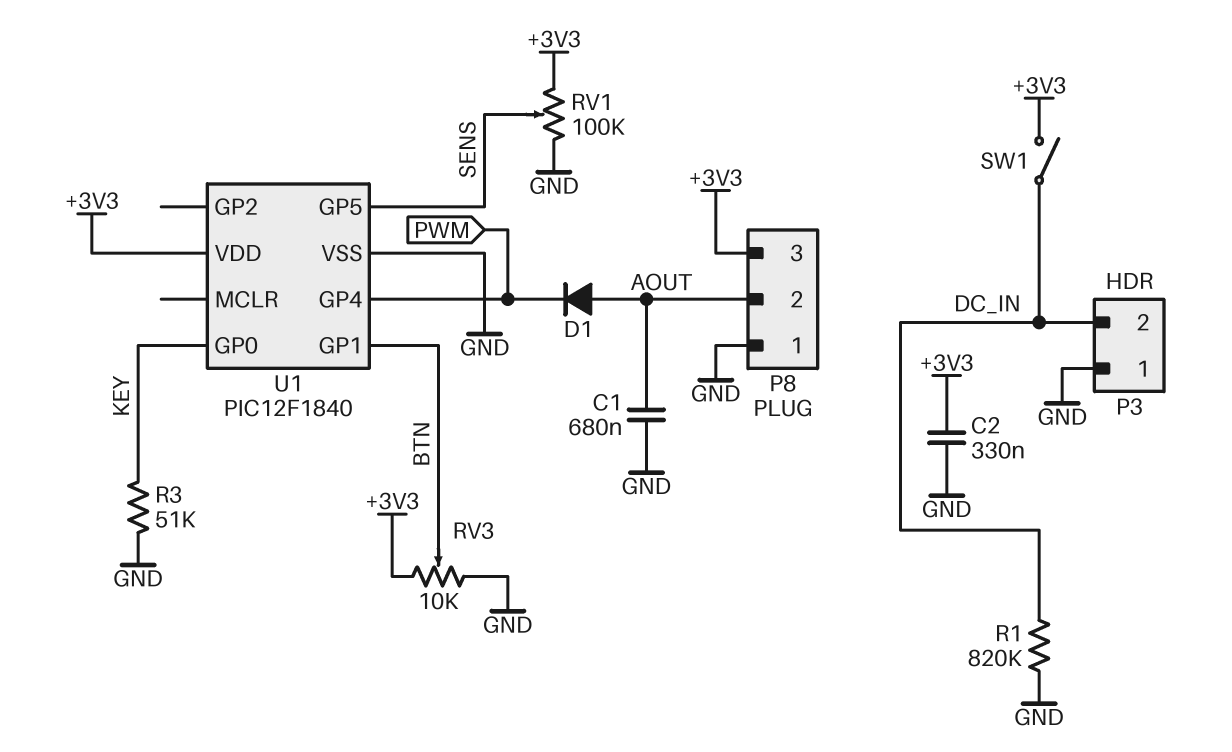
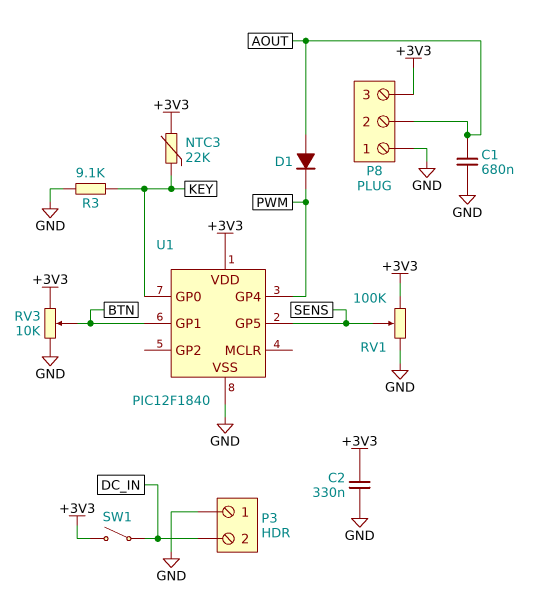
NTC3: none -> 22k (+3V3, KEY)
R1: 820k (DC_IN, GND) -> none
R3: 51k (GND, KEY) -> 9.1k (GND, KEY)

